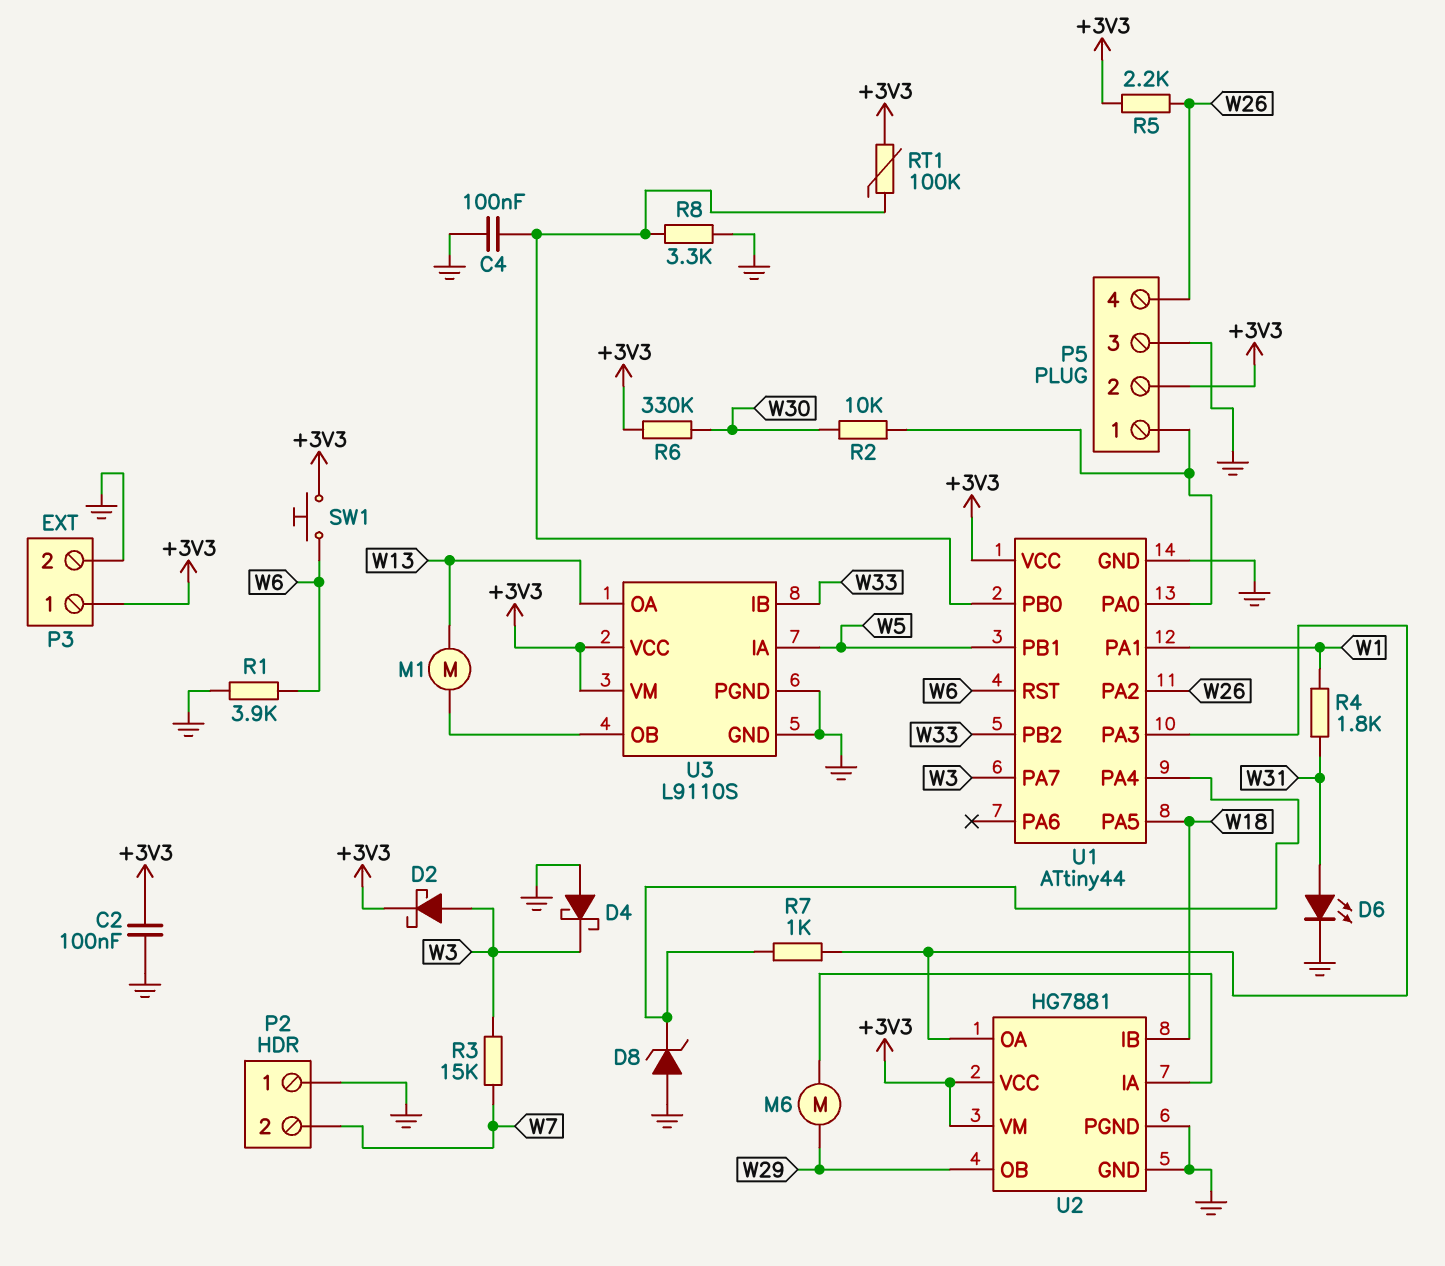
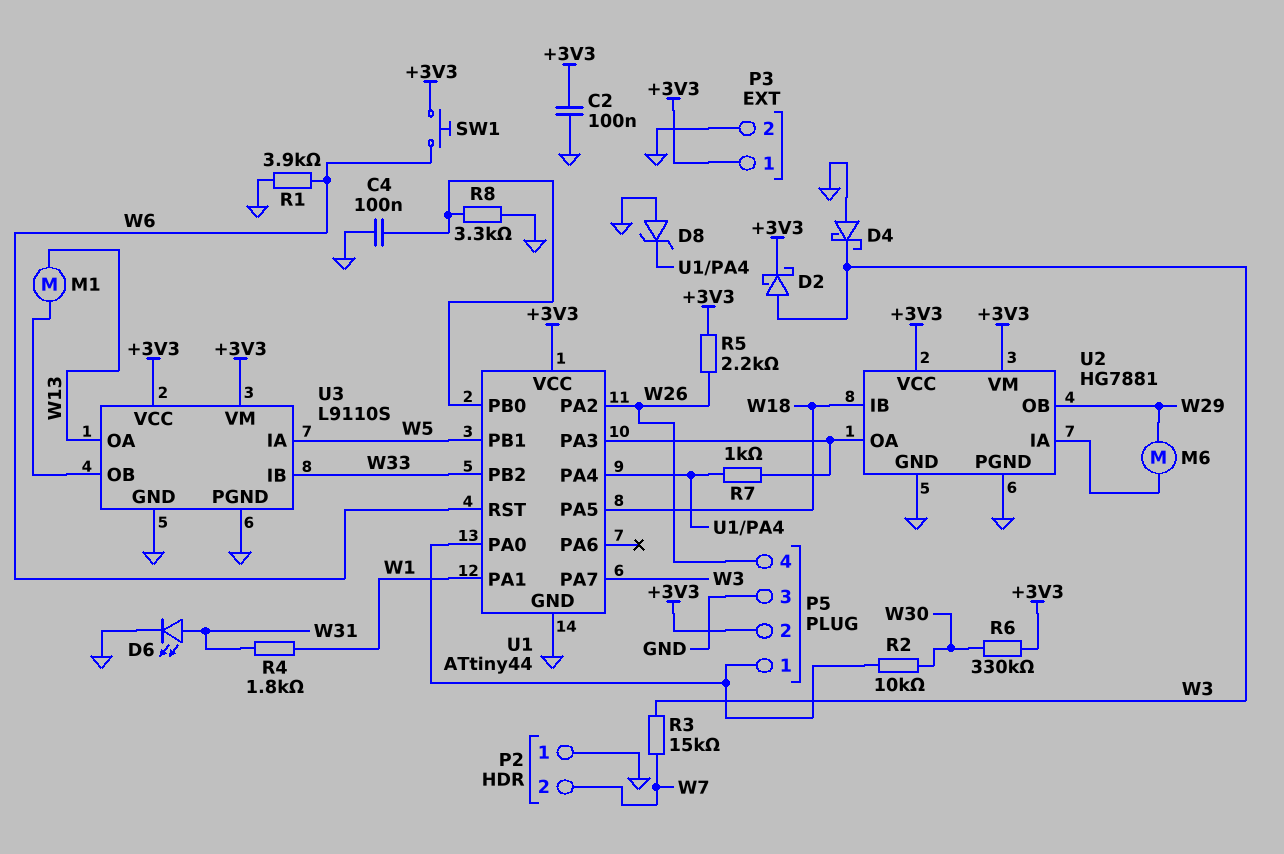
RT1: 100k (+3V3, U1/PB0) -> none

